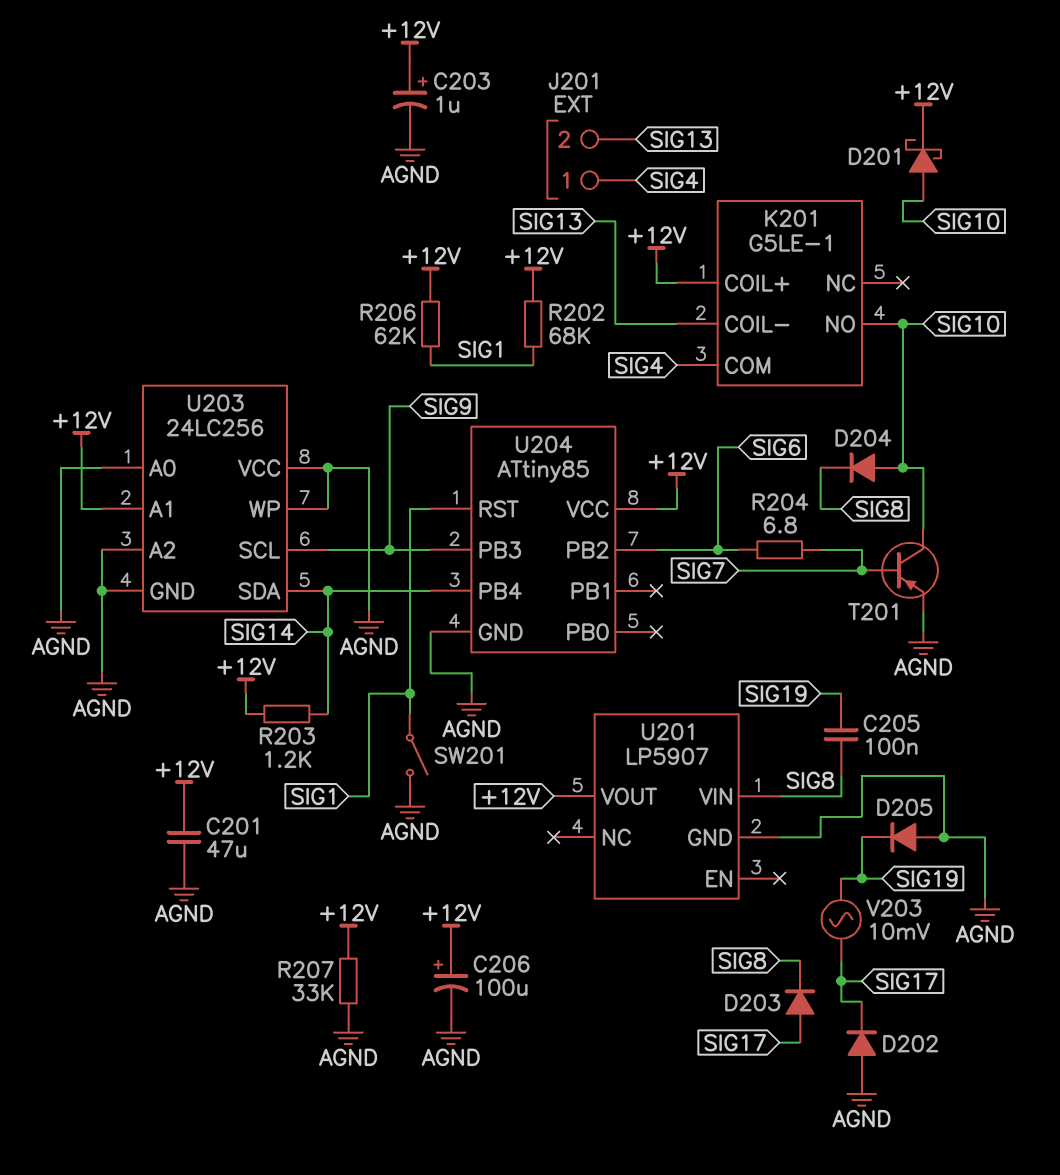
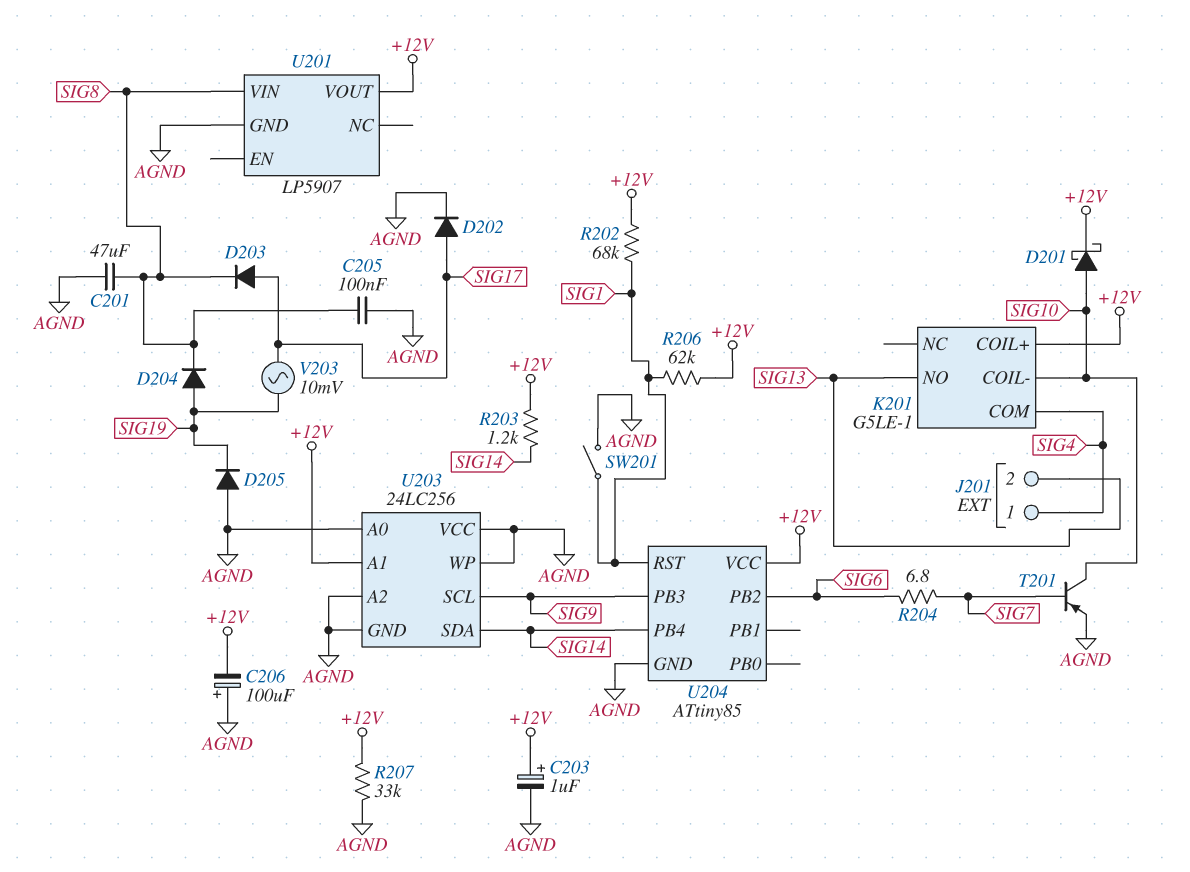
C201: 47uF (+12V, AGND) -> 47uF (AGND, SIG8)
C205: 100nF (SIG8, SIG19) -> 100nF (AGND, SIG8)
C206: 100uF (plus +12V, minus AGND) -> 100uF (plus AGND, minus +12V)
D202: diode (A AGND, K SIG17) -> diode (A SIG17, K AGND)
D204: diode (A SIG10, K SIG8) -> diode (A SIG19, K SIG8)
K201 pin COIL-: SIG13 -> SIG10
K201 pin NO: SIG10 -> SIG13

